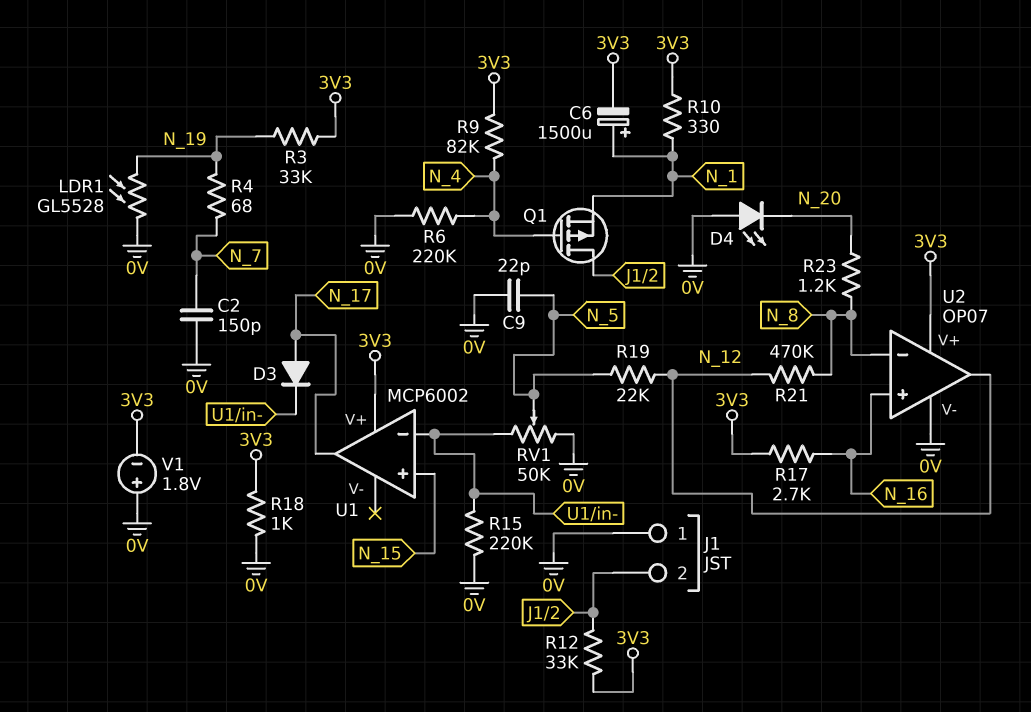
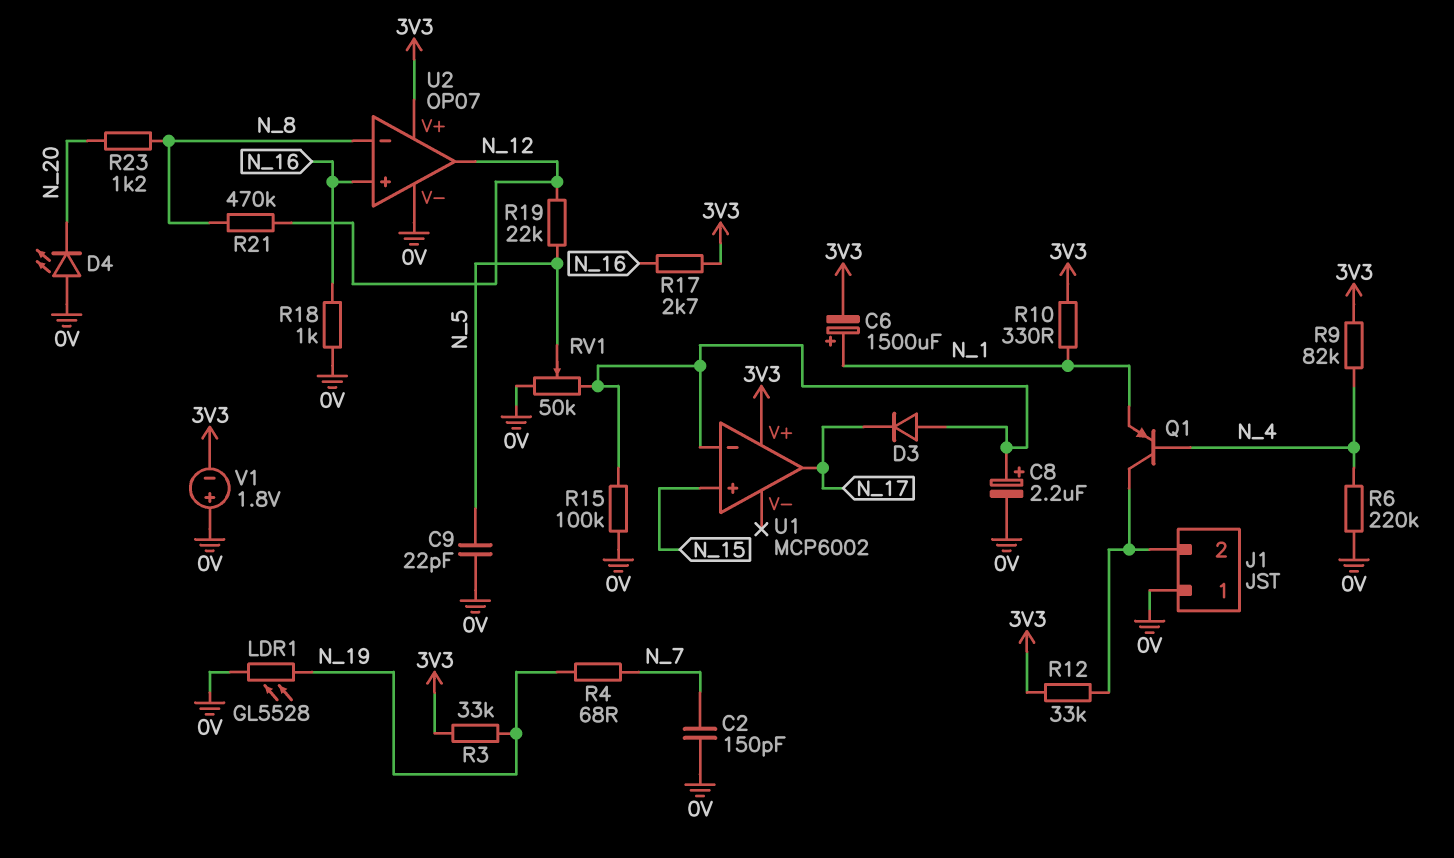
C8: none -> 2.2uF (plus U1/in-, minus 0V)
D3: diode (A N_17, K U1/in-) -> diode (A U1/in-, K N_17)
Q1: PMOS (G N_4, D J1/2, S N_1) -> PNP (B N_4, C J1/2, E N_1)
R15: 220k (0V, U1/in-) -> 100k (0V, U1/in-)
R18: 1k (0V, 3V3) -> 1k (0V, N_16)

